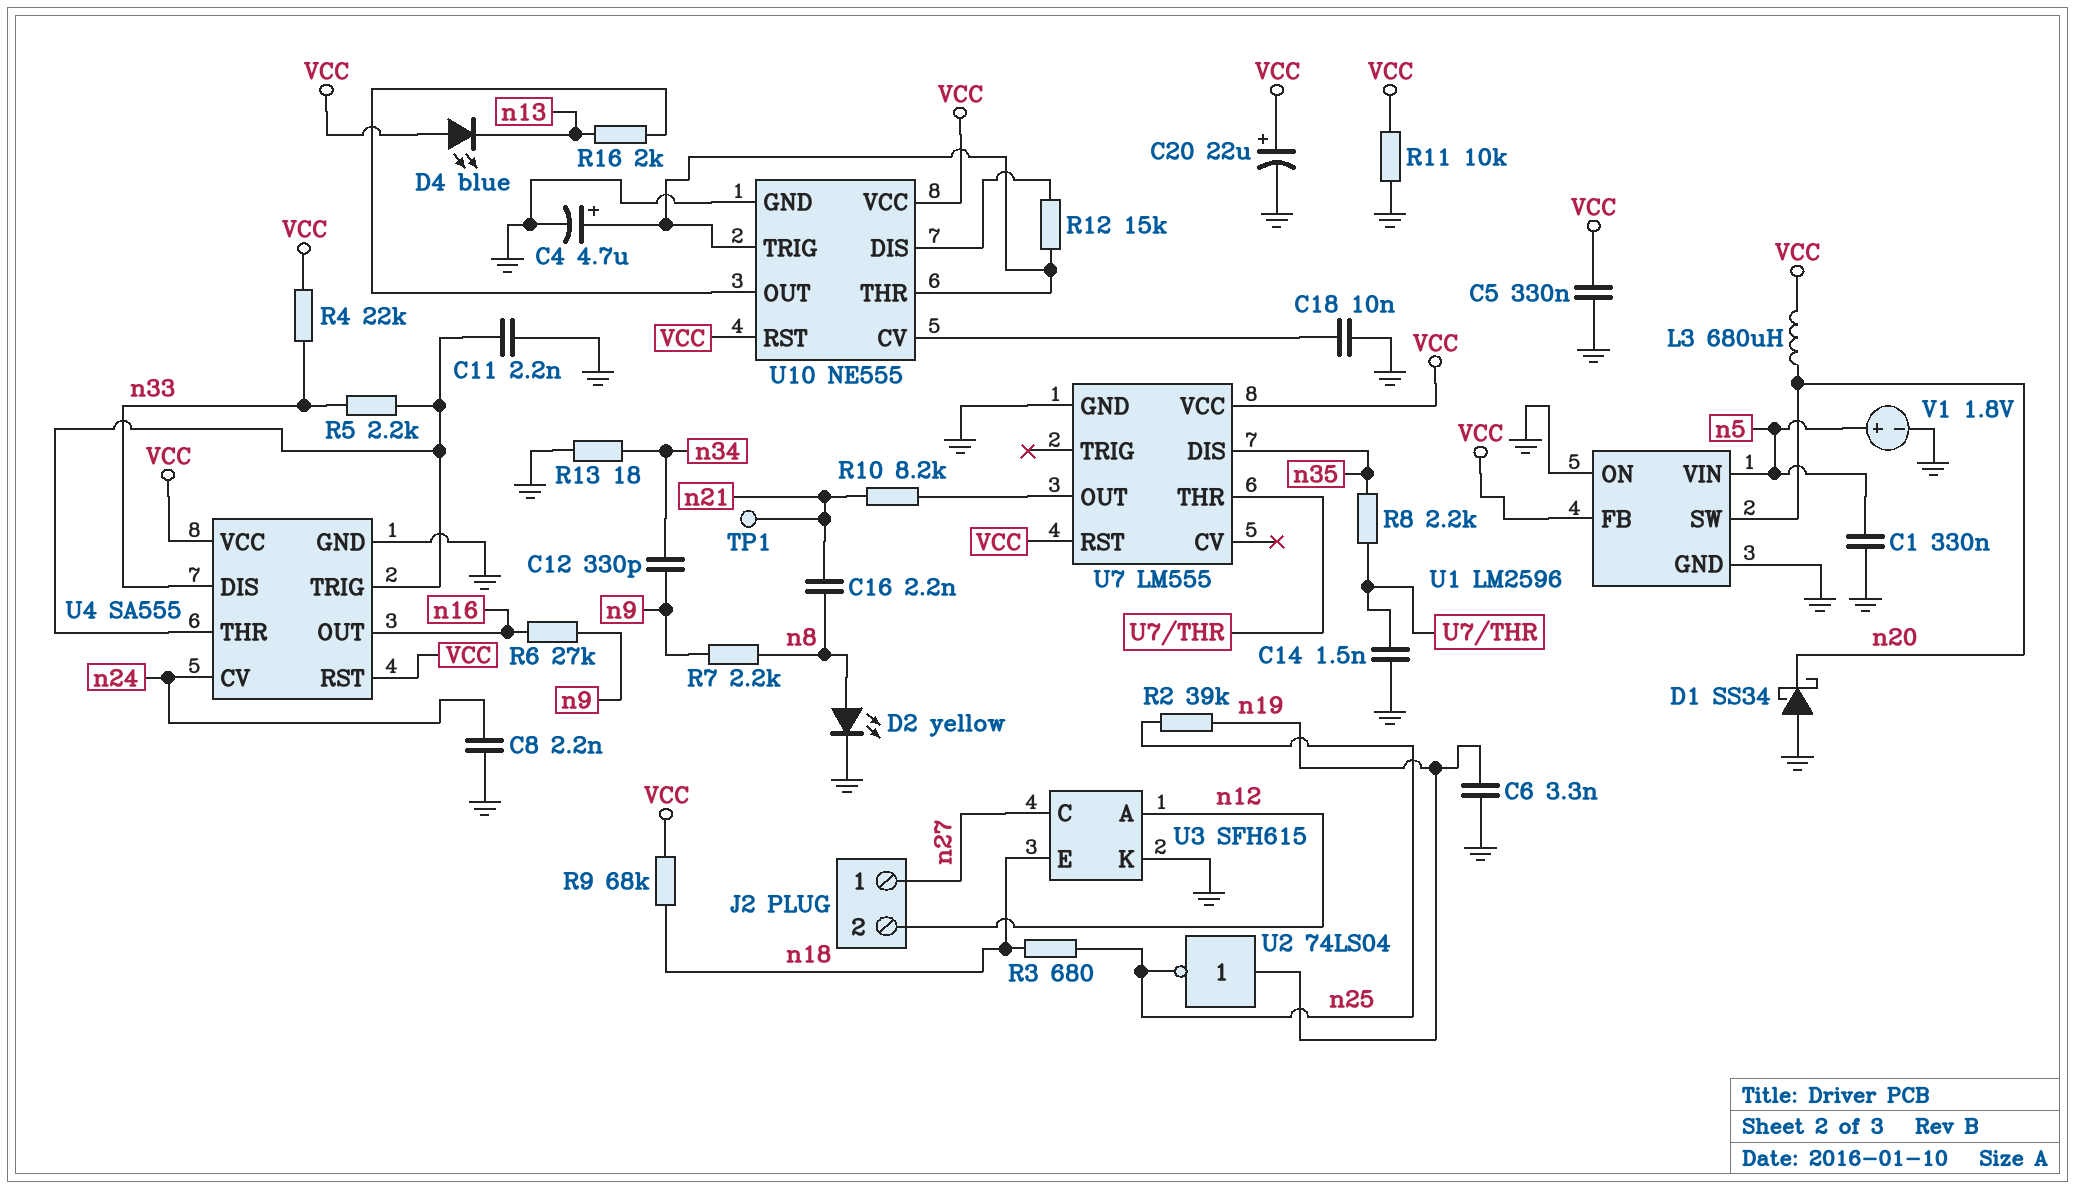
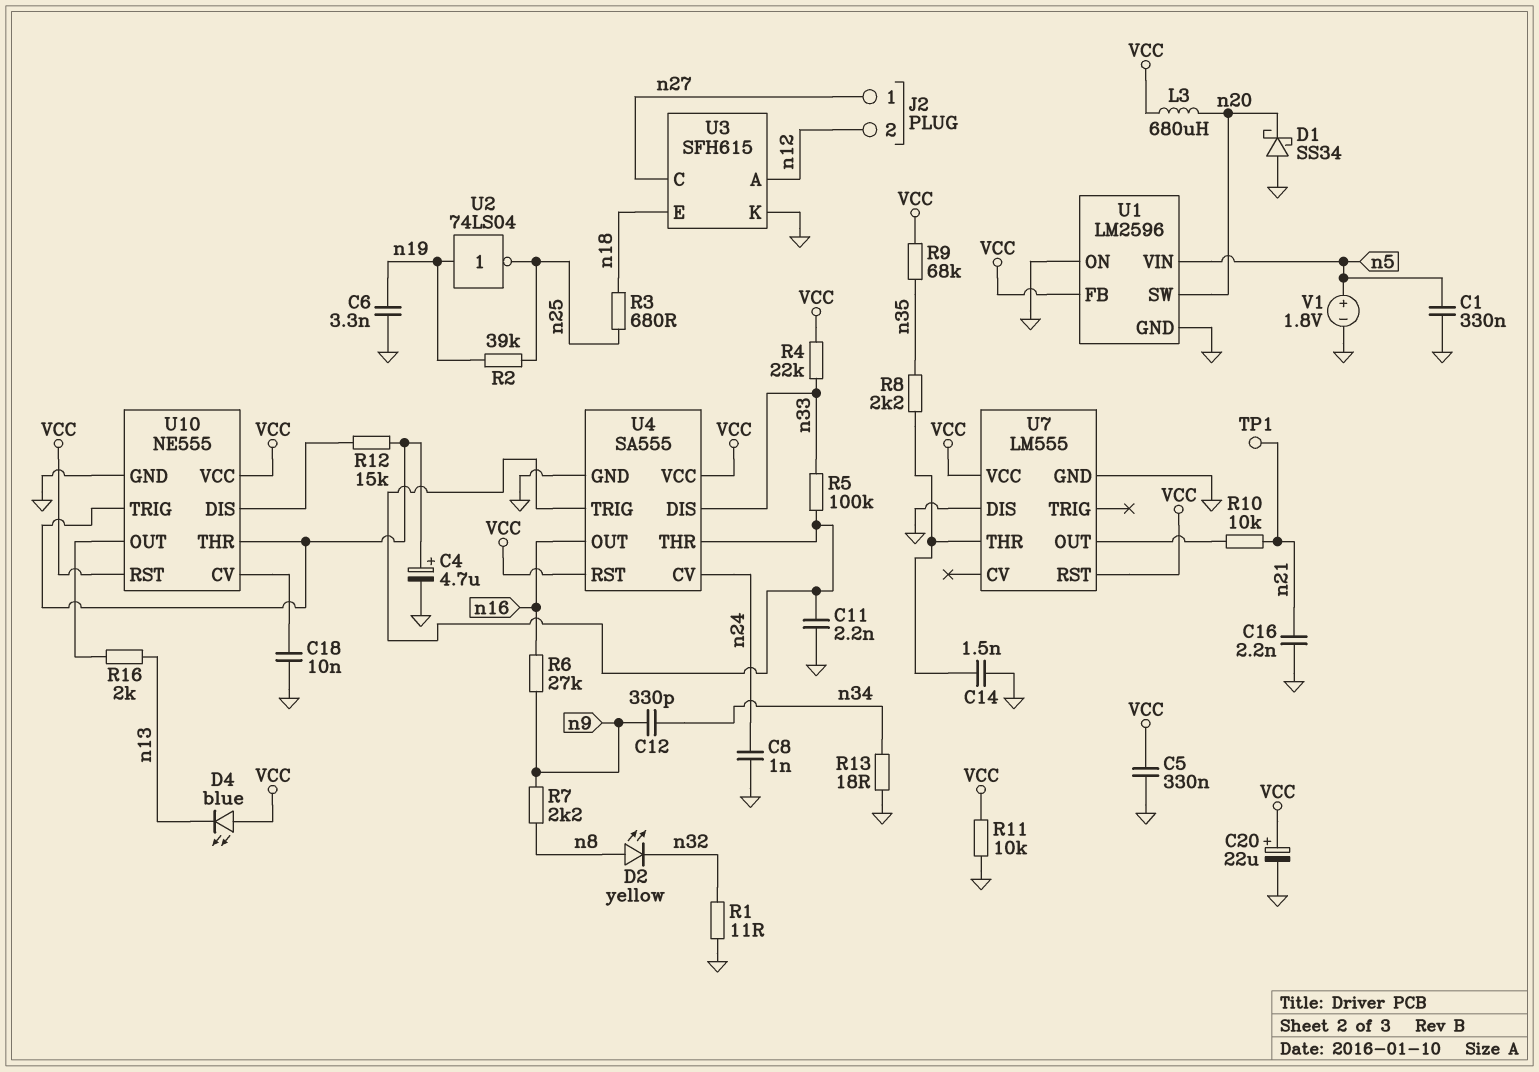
C8: 2.2nF (GND, n24) -> 1nF (GND, n24)
C16: 2.2nF (n8, n21) -> 2.2nF (GND, n21)
D2: LED yellow (A n8, K GND) -> LED yellow (A n8, K n32)
R1: none -> 11 (GND, n32)
R5: 2.2k (U4/THR, n33) -> 100k (U4/THR, n33)
R9: 68k (VCC, n18) -> 68k (VCC, n35)
R10: 8.2k (U7/OUT, n21) -> 10k (U7/OUT, n21)
U7 pin DIS: n35 -> GND

